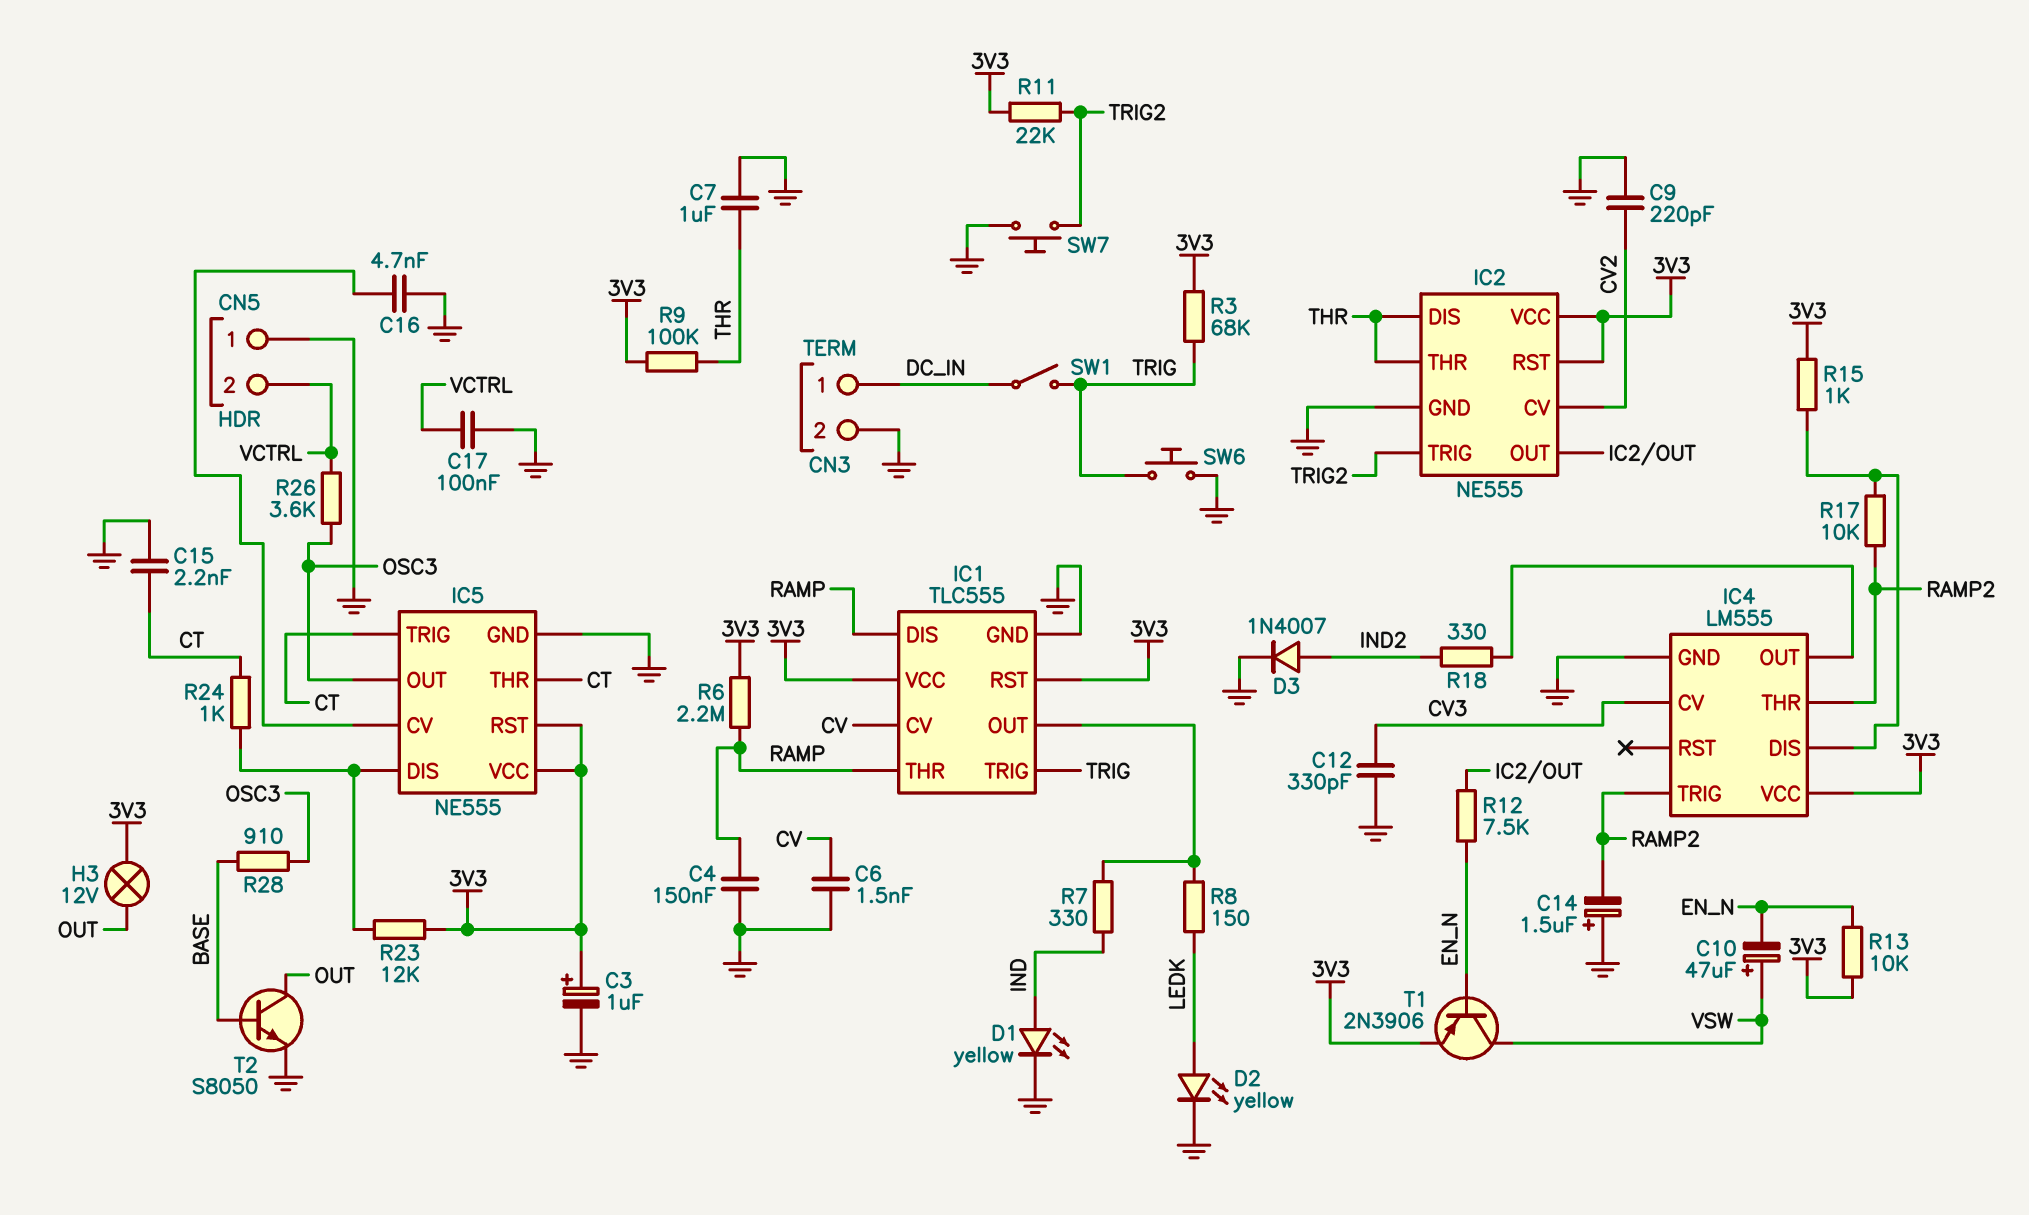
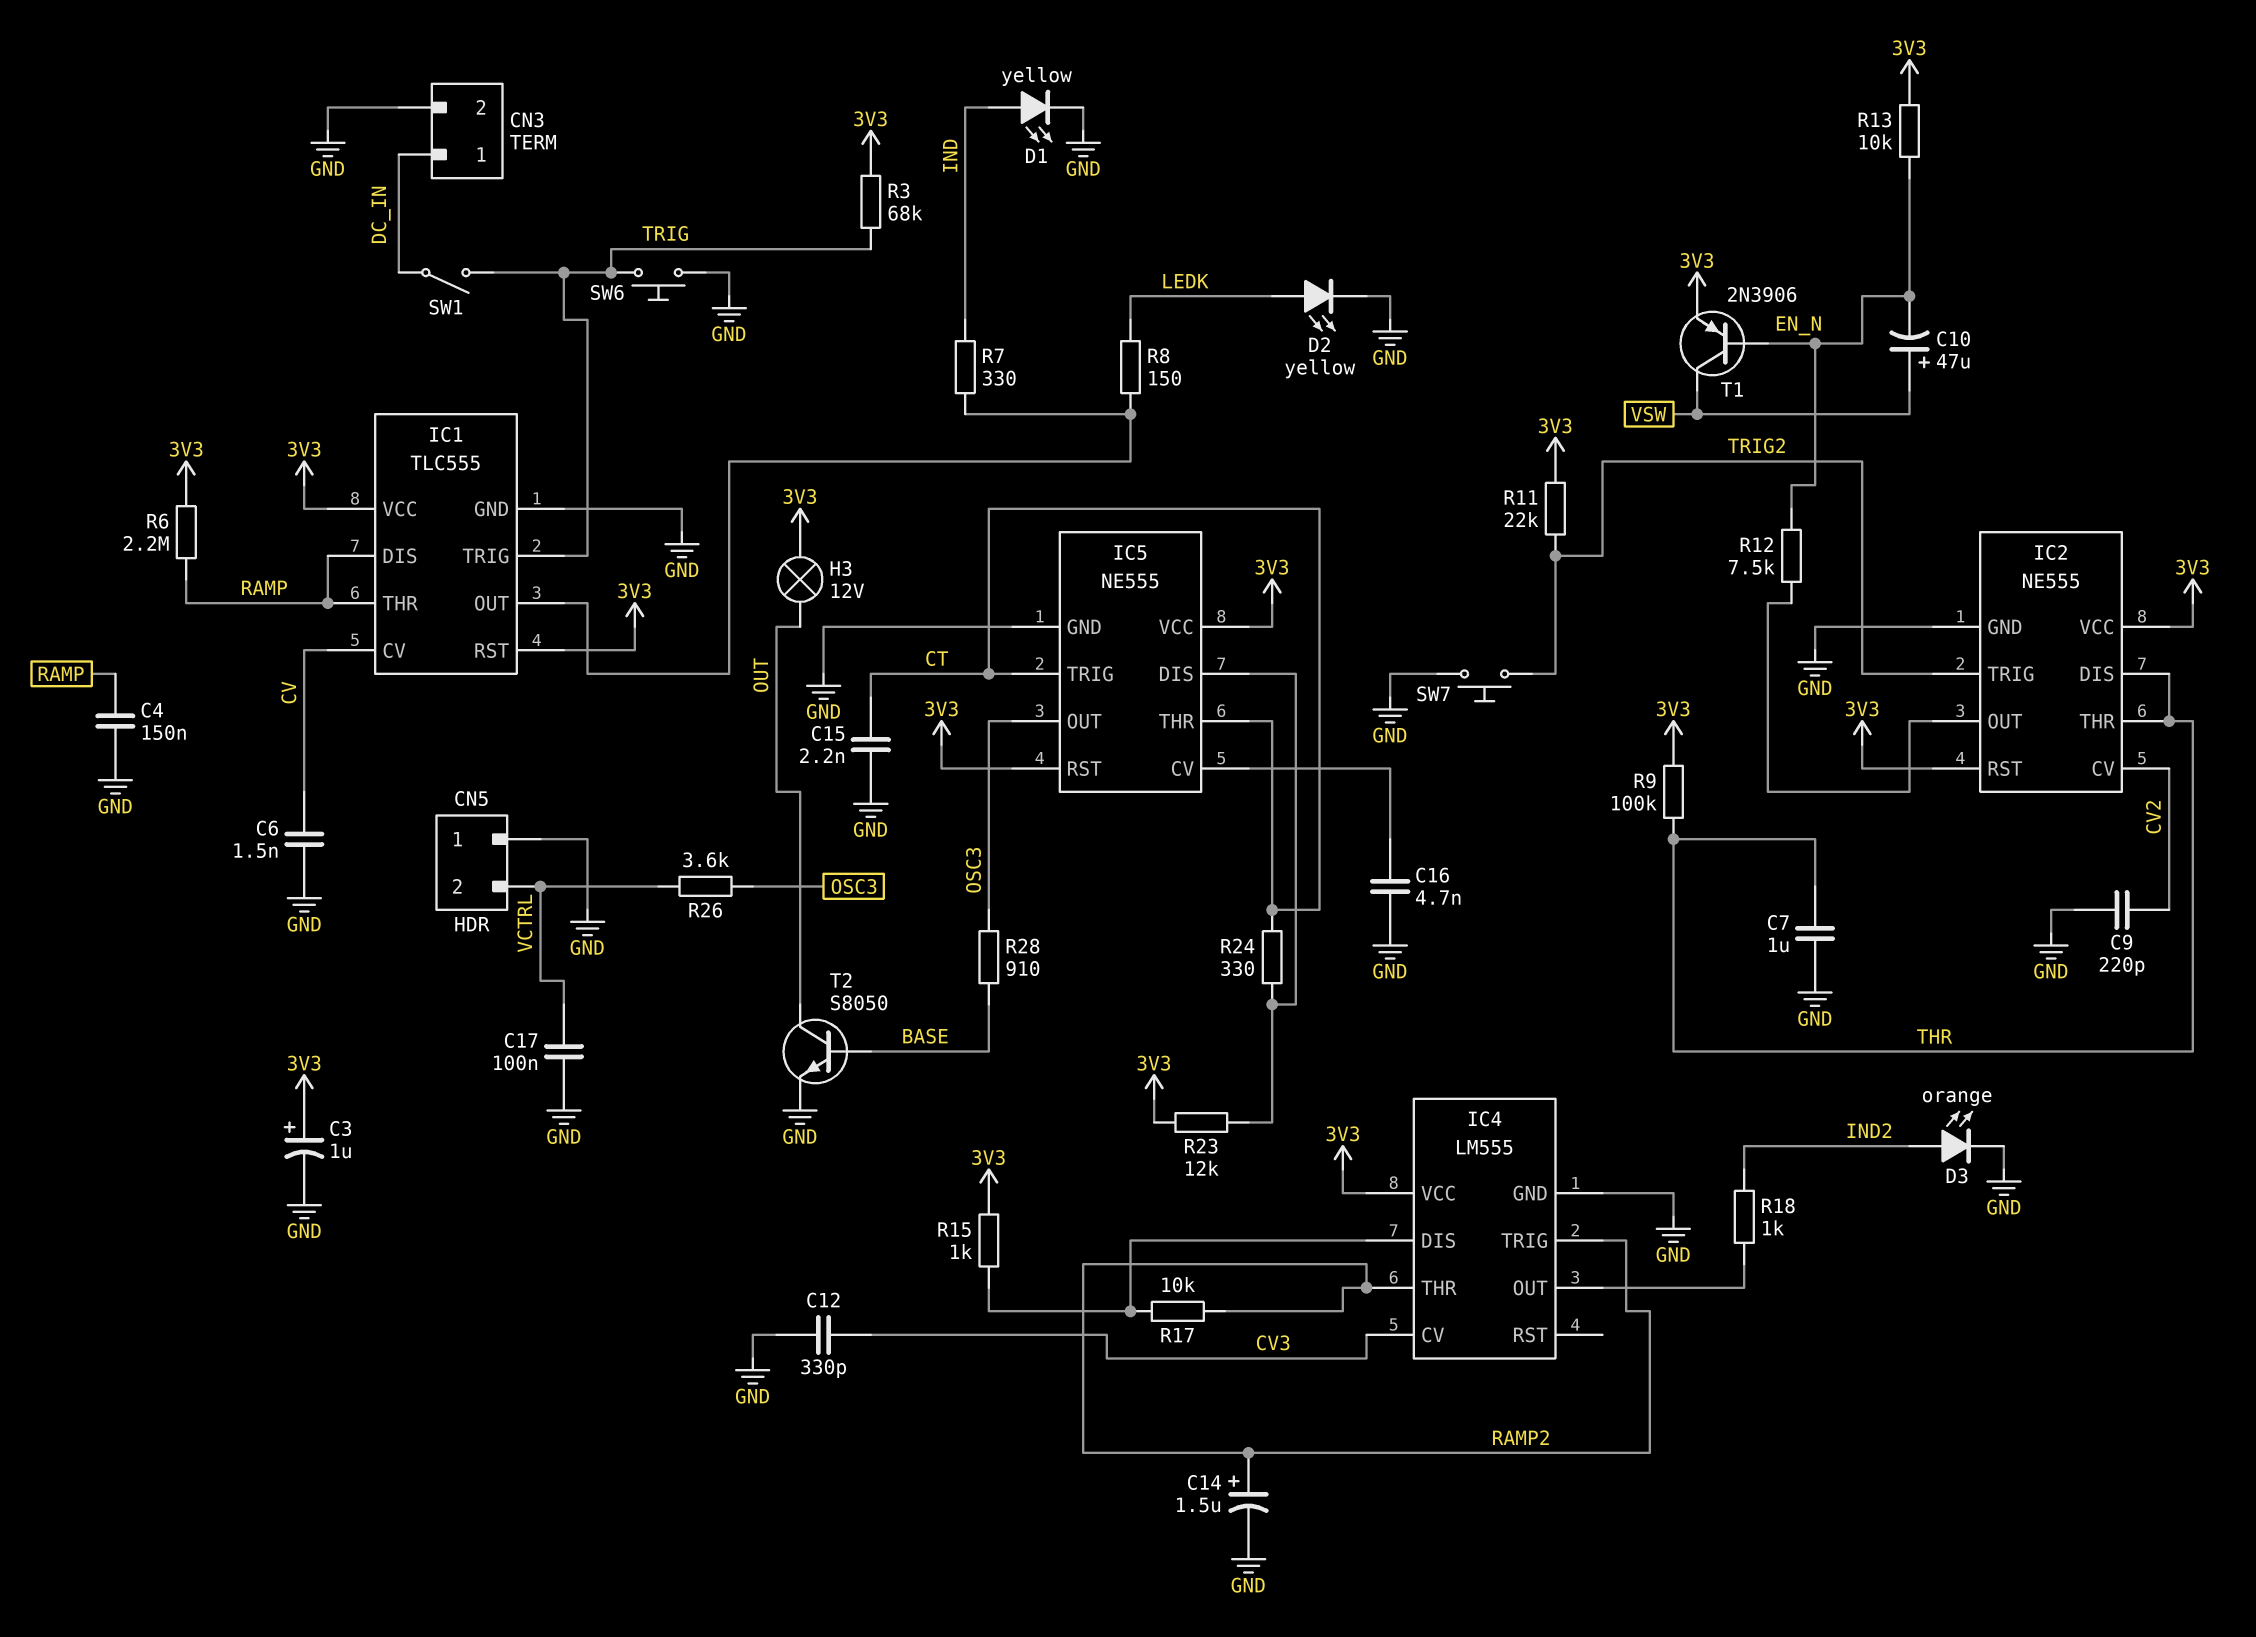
C14: 1.5uF (plus GND, minus RAMP2) -> 1.5uF (plus RAMP2, minus GND)
D3: diode 1N4007 (A IND2, K GND) -> LED orange (A IND2, K GND)
R18: 330 (IC4/OUT, IND2) -> 1k (IC4/OUT, IND2)
R24: 1k (CT, IC5/DIS) -> 330 (CT, IC5/DIS)

